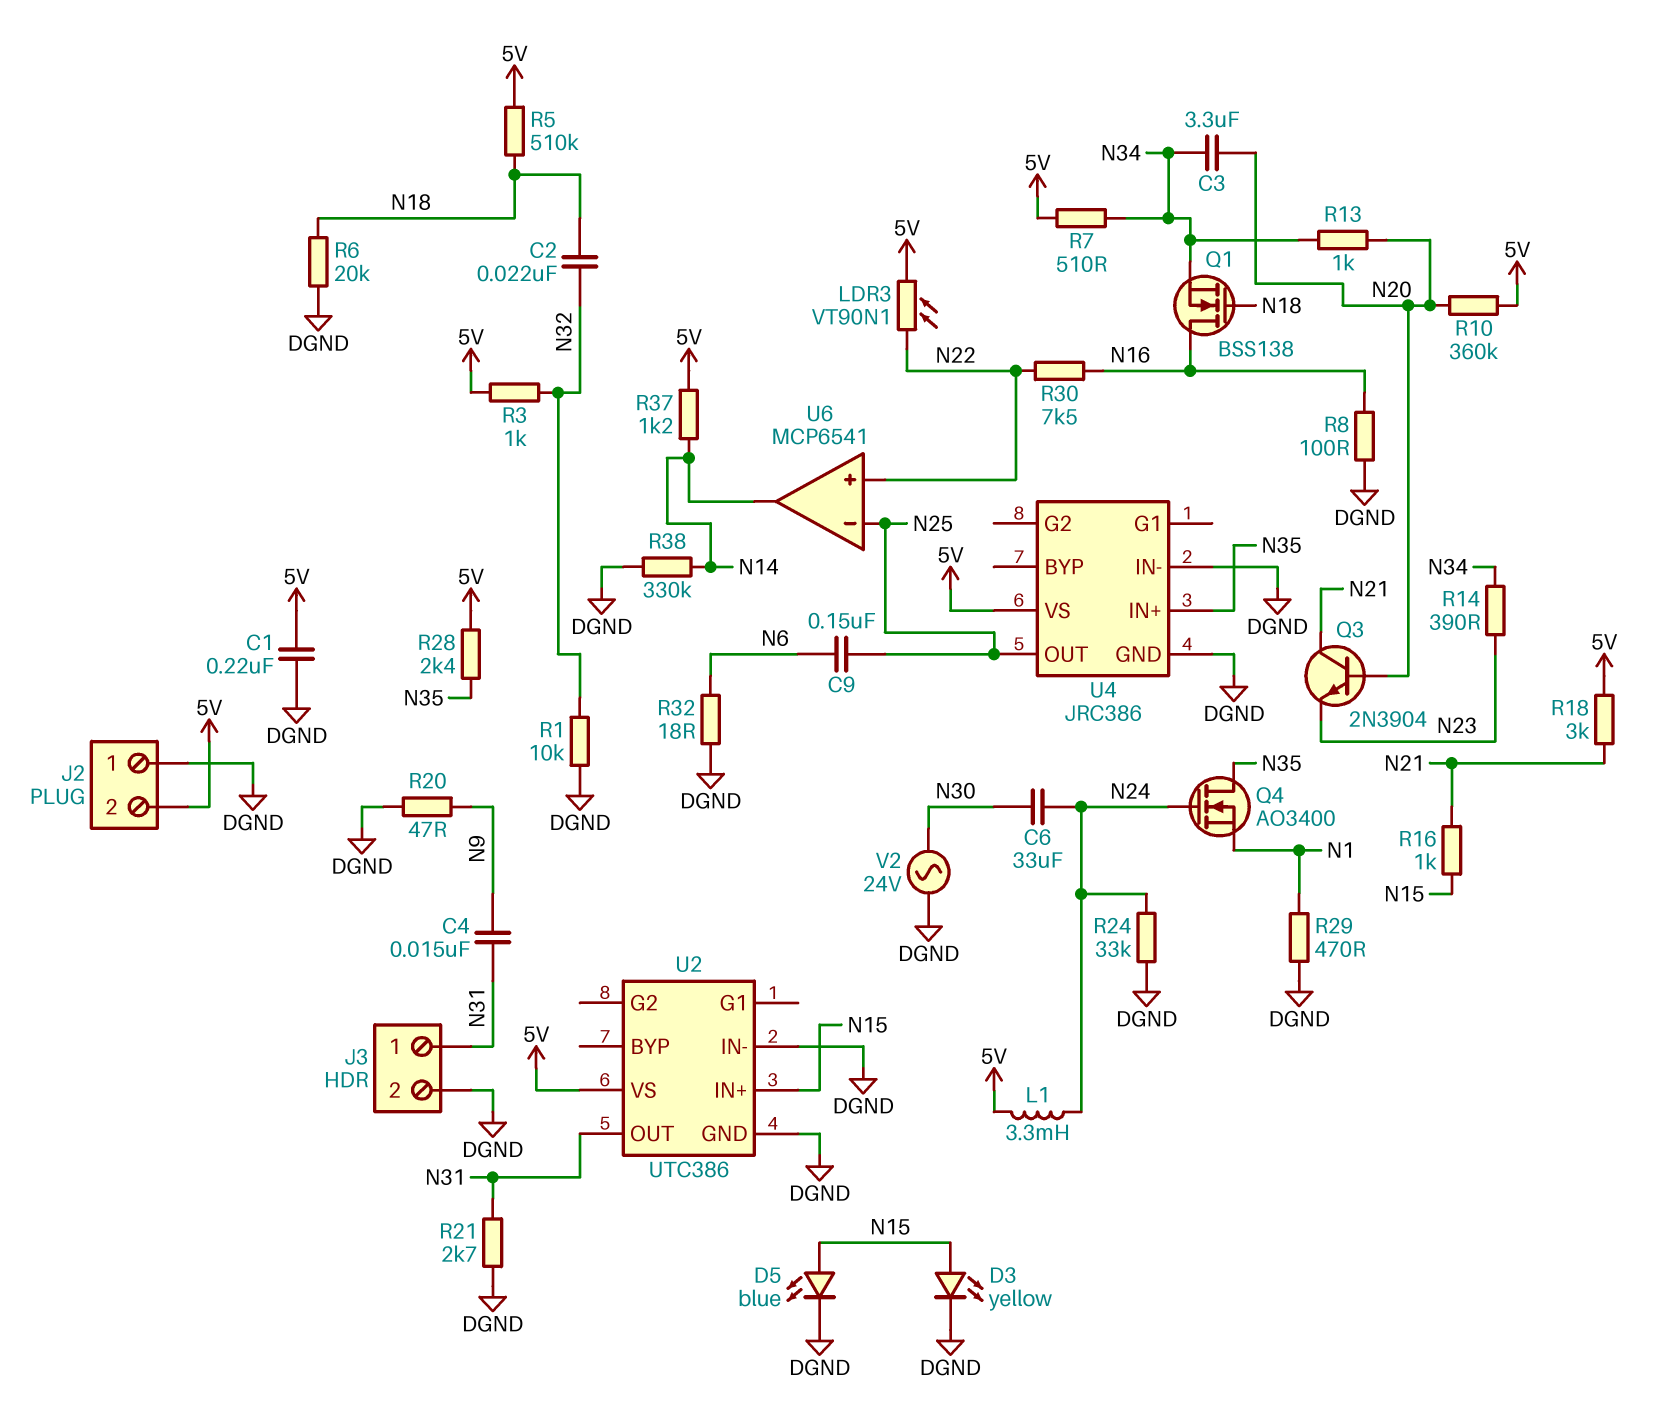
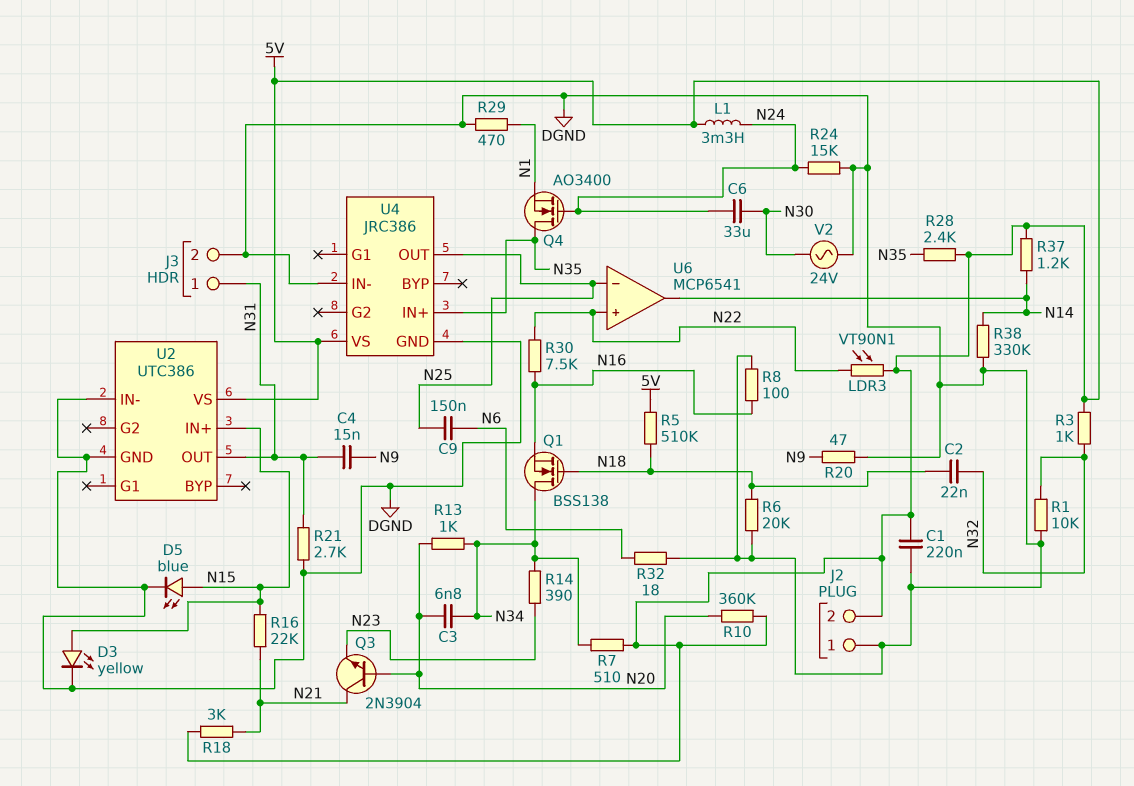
C3: 3.3uF (N20, N34) -> 6.8nF (N20, N34)
Q1: NMOS BSS138 (G N18, D N16, S N34) -> NMOS BSS138 (G N18, D N34, S N16)
R16: 1k (N15, N21) -> 22k (N15, N21)
R24: 33k (DGND, N24) -> 15k (DGND, N24)

